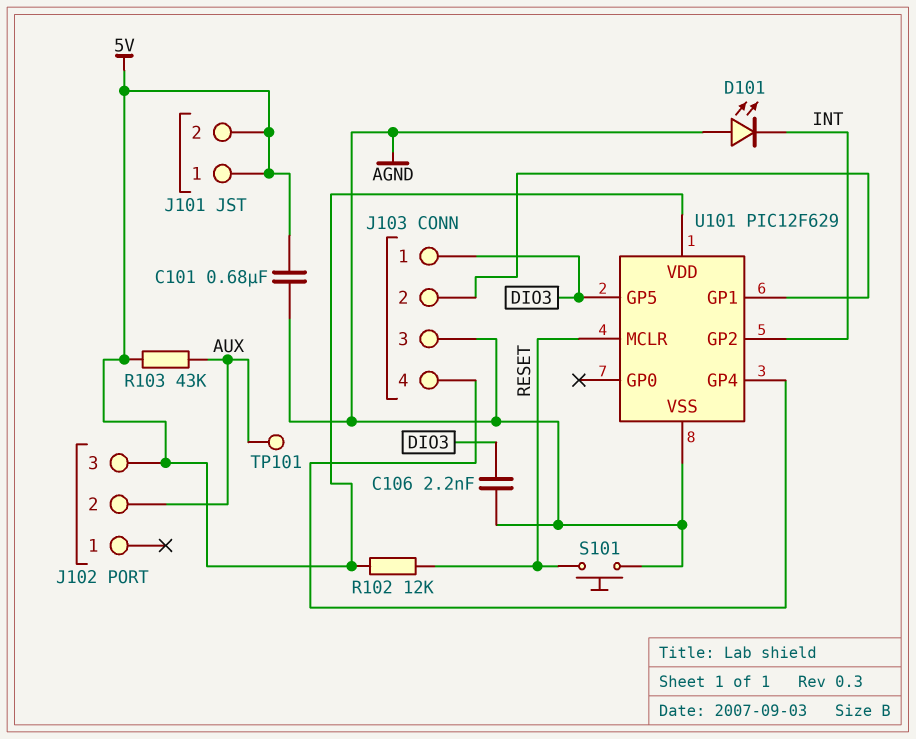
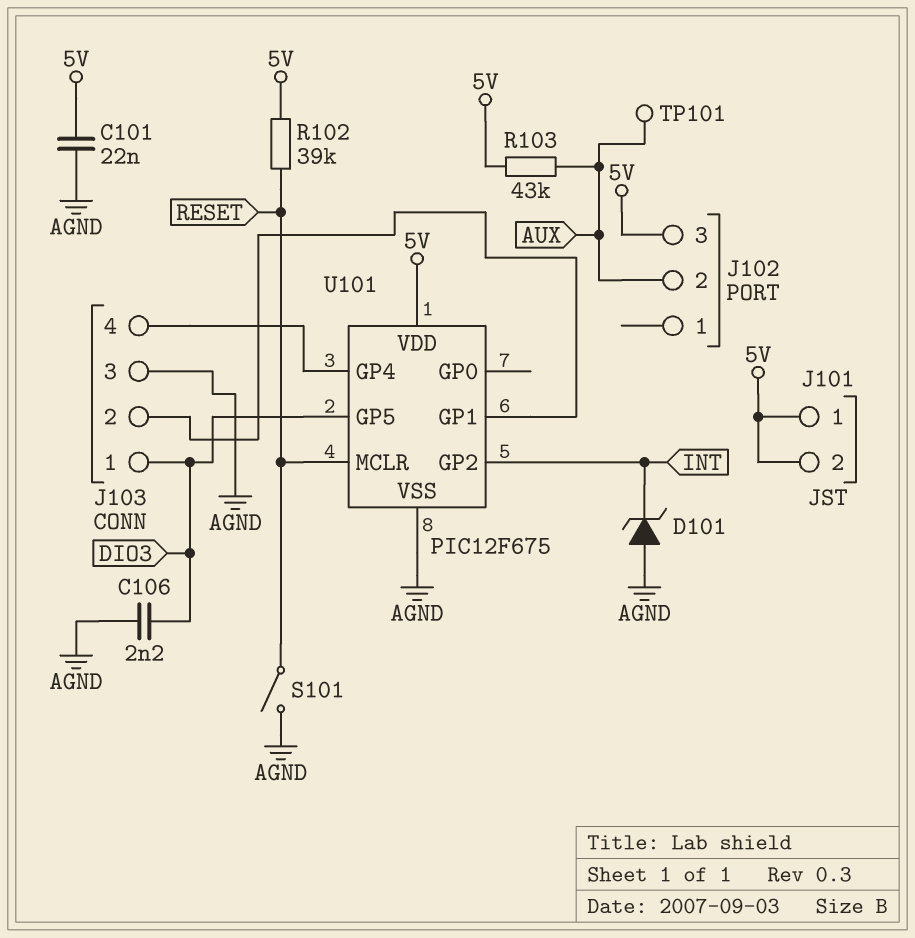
C101: 680nF (5V, AGND) -> 22nF (5V, AGND)
D101: LED (A AGND, K INT) -> zener (A AGND, K INT)
R102: 12k (5V, RESET) -> 39k (5V, RESET)
S101: button (AGND, RESET) -> switch (AGND, RESET)
U101: PIC12F629 -> PIC12F675

